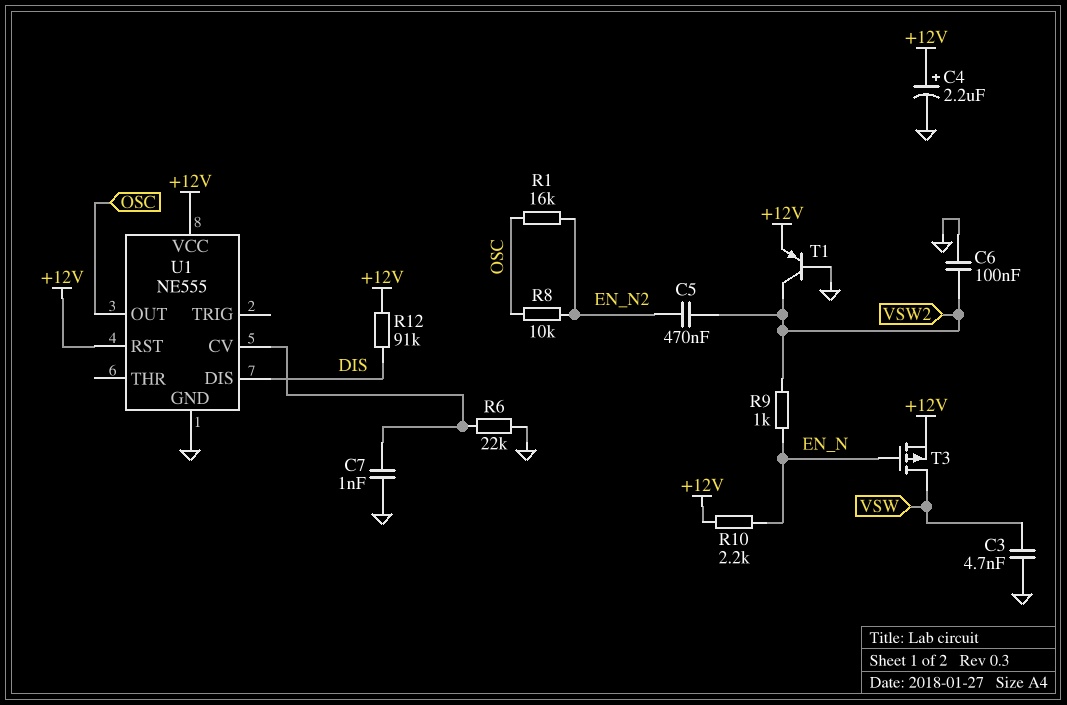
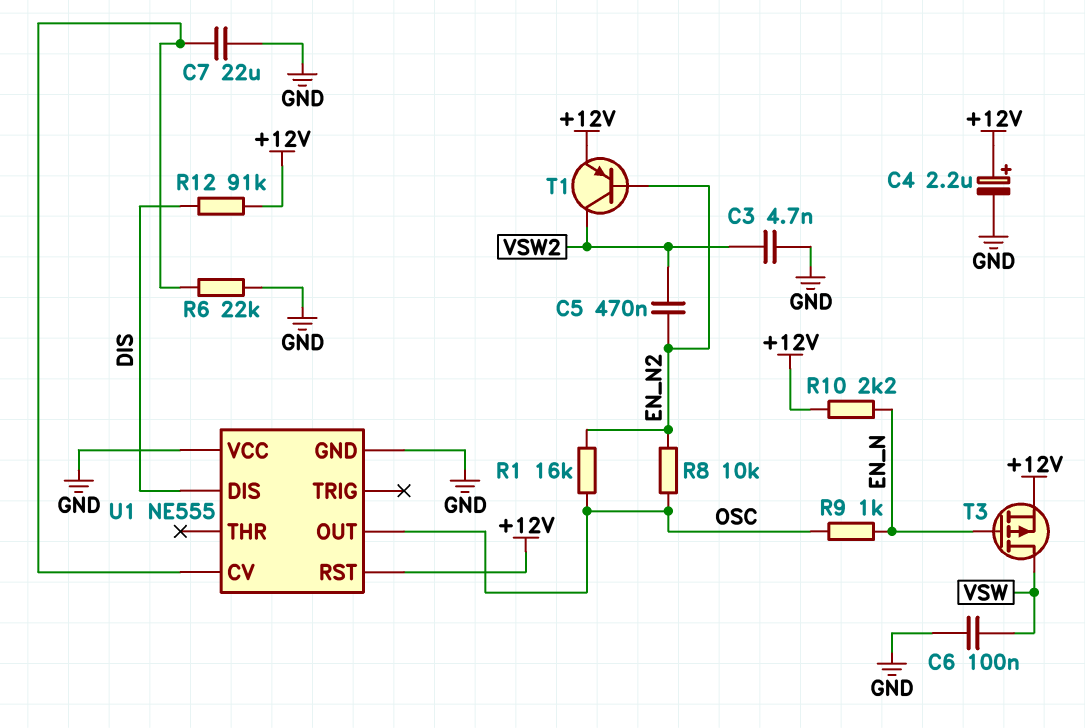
C3: 4.7nF (GND, VSW) -> 4.7nF (GND, VSW2)
C6: 100nF (GND, VSW2) -> 100nF (GND, VSW)
C7: 1nF (GND, U1/CV) -> 22uF (GND, U1/CV)
R9: 1k (EN_N, VSW2) -> 1k (EN_N, OSC)
T1: PNP (B GND, C VSW2, E +12V) -> PNP (B EN_N2, C VSW2, E +12V)
U1 pin VCC: +12V -> GND

